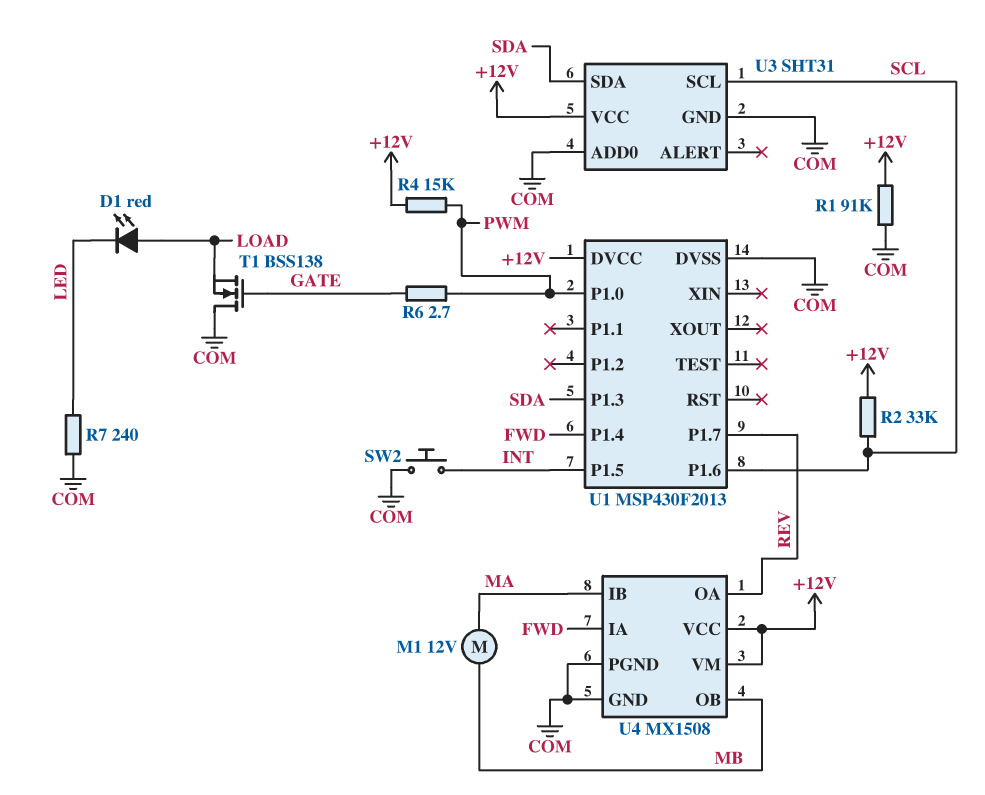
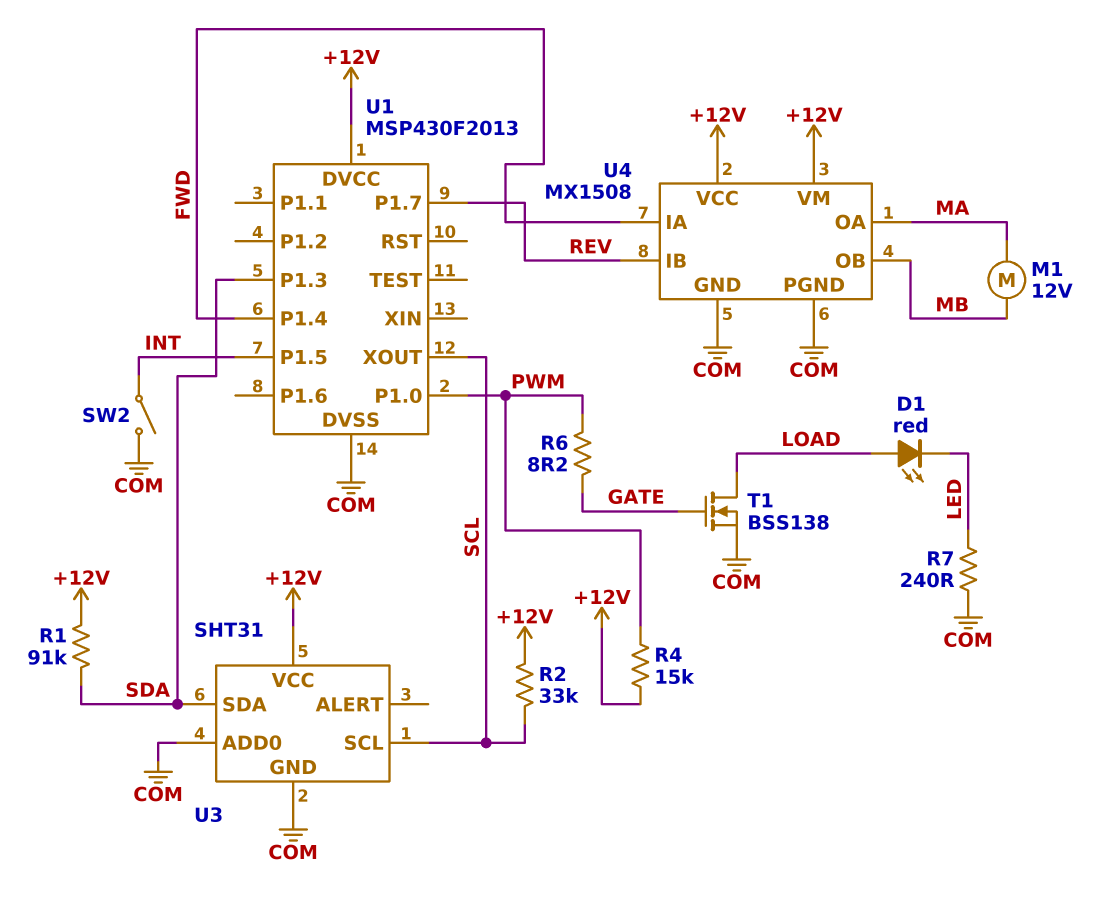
R1: 91k (+12V, COM) -> 91k (+12V, SDA)
R6: 2.7 (GATE, PWM) -> 8.2 (GATE, PWM)
SW2: button (COM, INT) -> switch (COM, INT)
T1: NMOS BSS138 (G GATE, D COM, S LOAD) -> NMOS BSS138 (G GATE, D LOAD, S COM)
U1 pin P1.6: SCL -> none
U1 pin XOUT: none -> SCL
U4 pin IB: MA -> REV
U4 pin OA: REV -> MA

